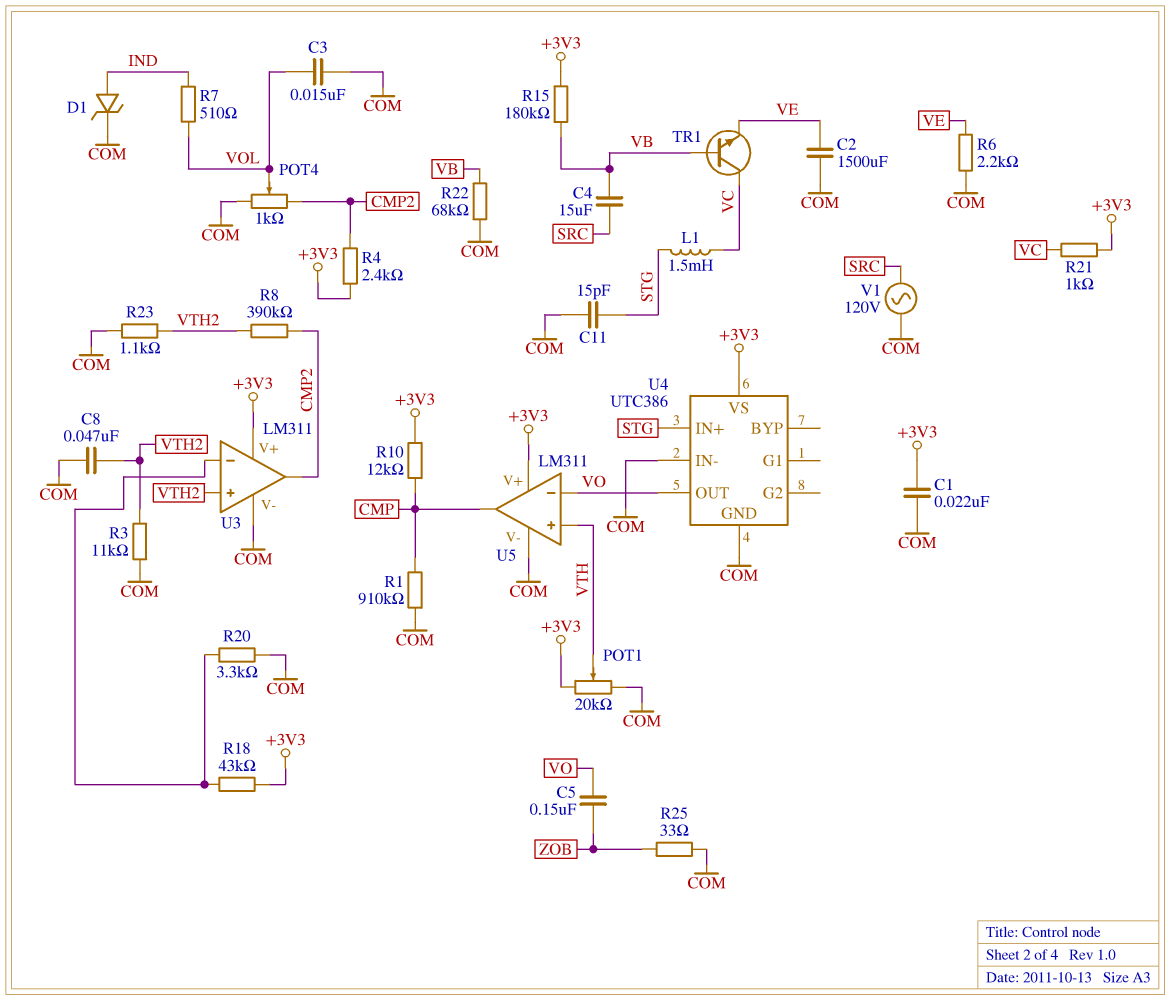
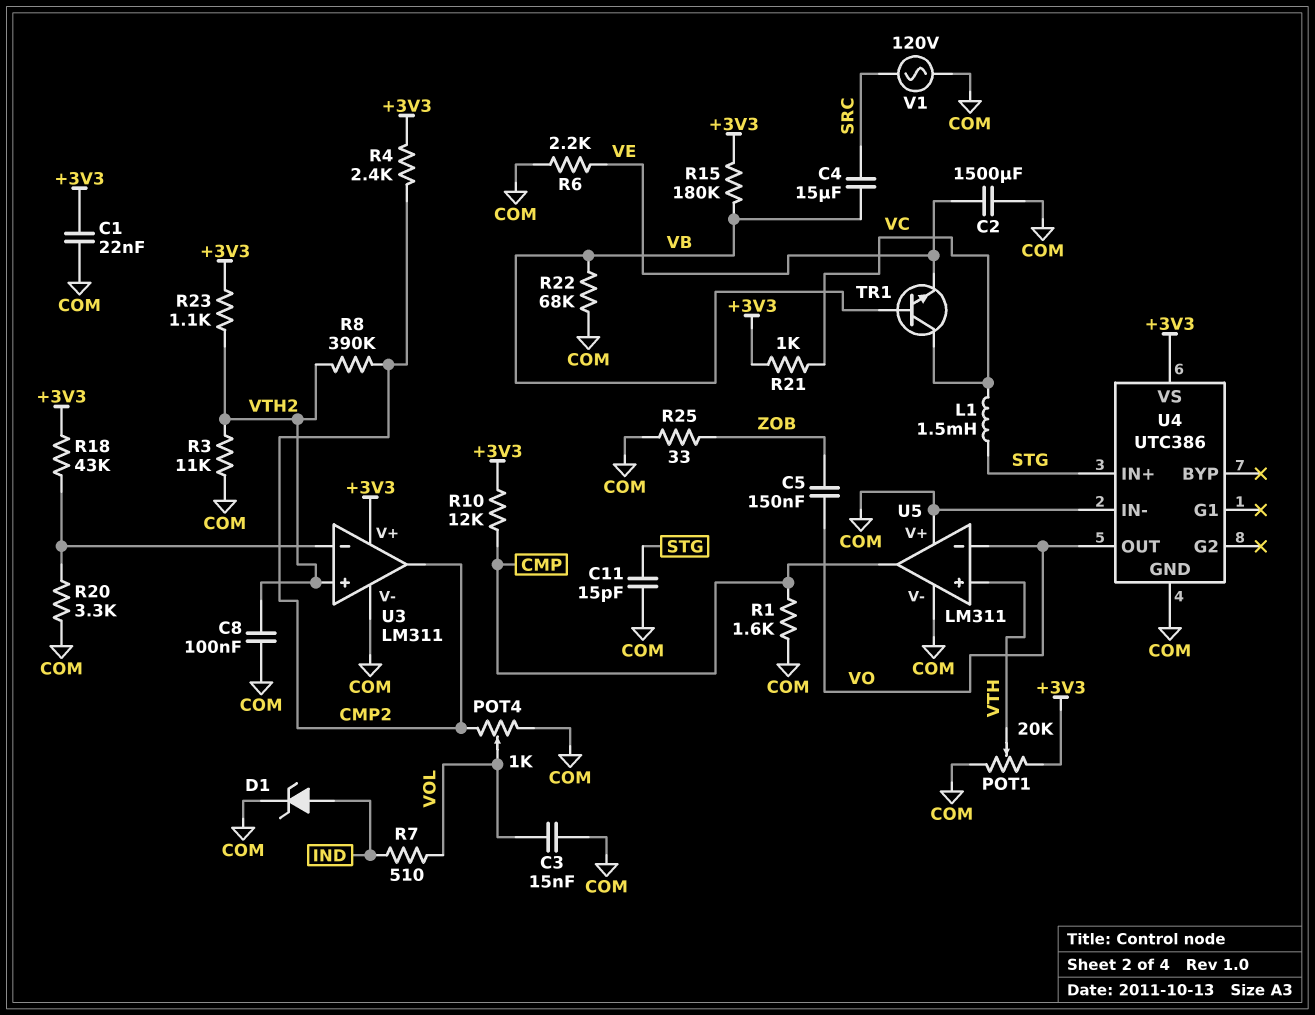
C8: 47nF (COM, VTH2) -> 100nF (COM, VTH2)
R1: 910k (CMP, COM) -> 1.6k (CMP, COM)
R23: 1.1k (COM, VTH2) -> 1.1k (+3V3, VTH2)
U5 pin V+: +3V3 -> COM

